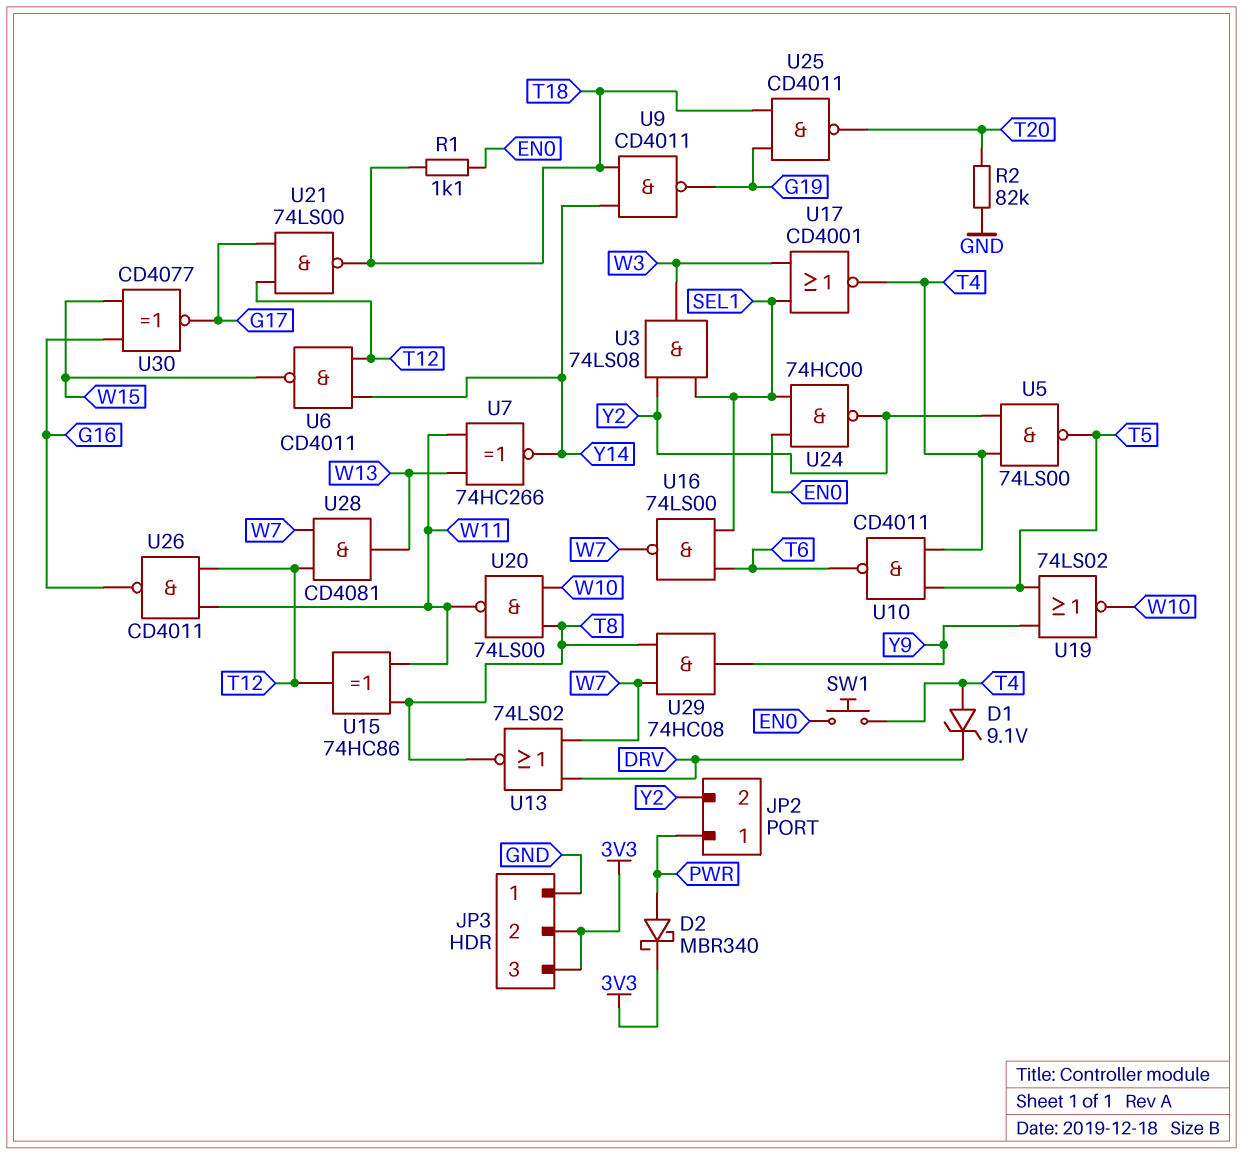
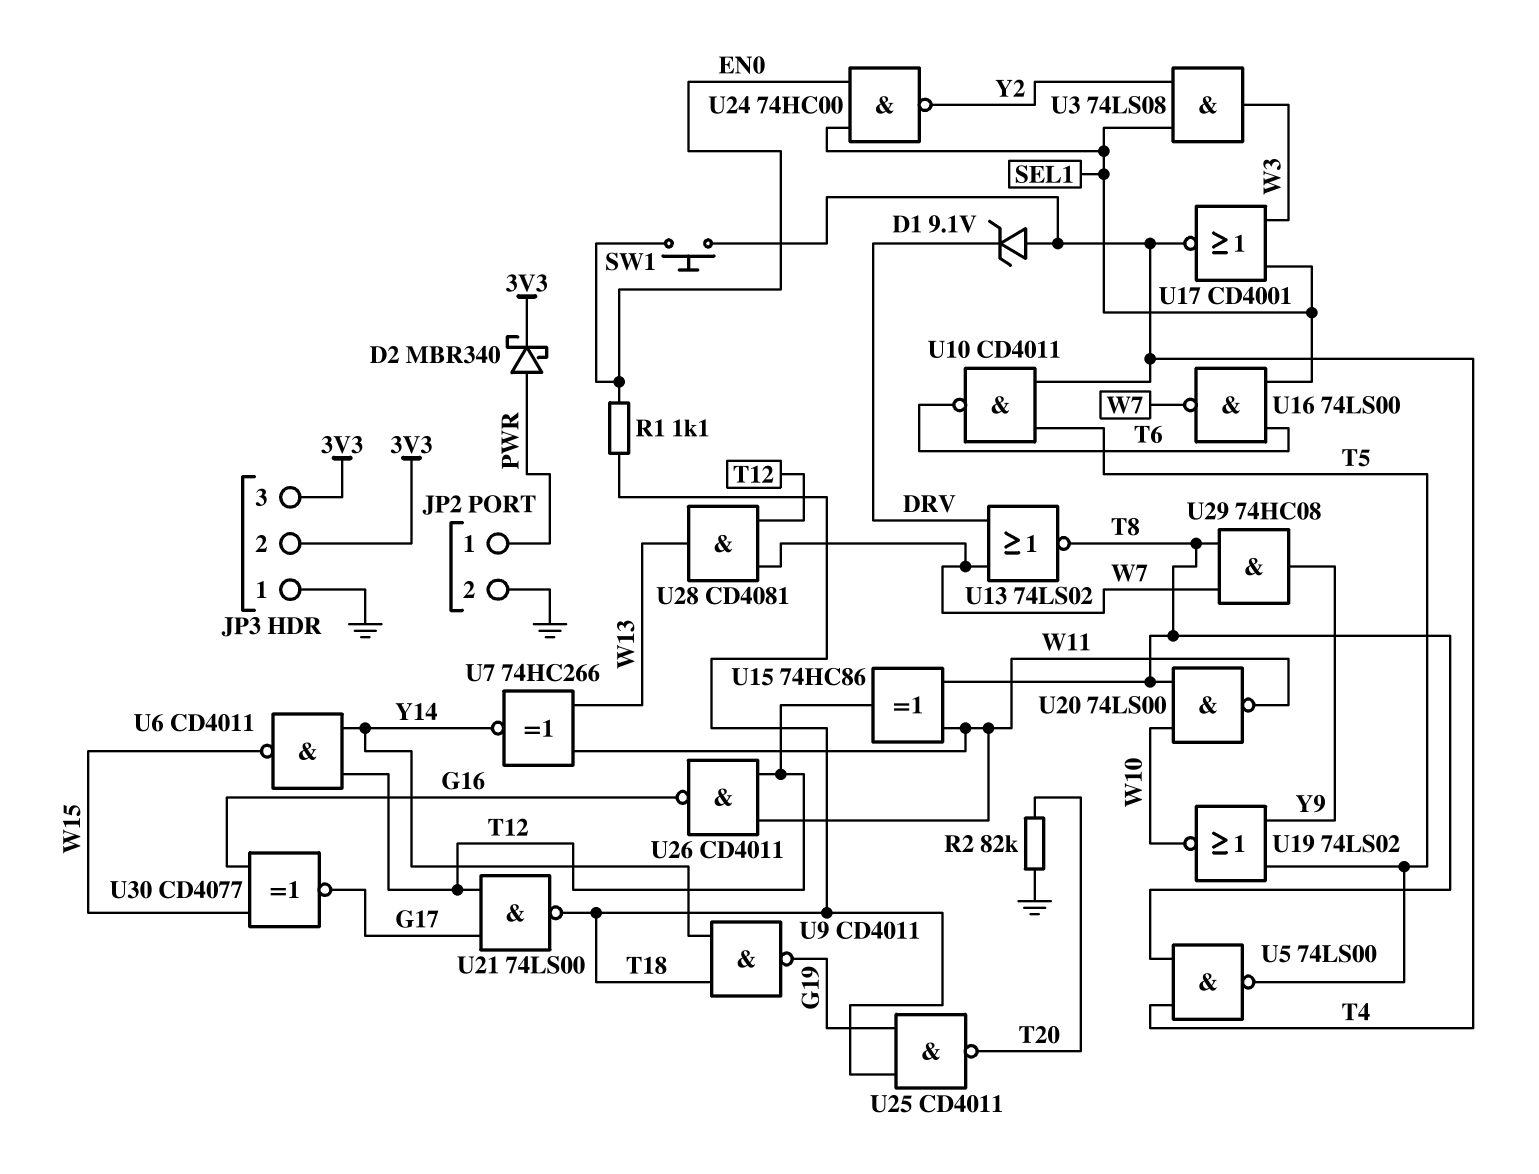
JP2 pin 2: Y2 -> GND
U5: NAND 74LS00 (in T4, in Y2, out T5) -> NAND 74LS00 (in T4, in T8, out T5)

